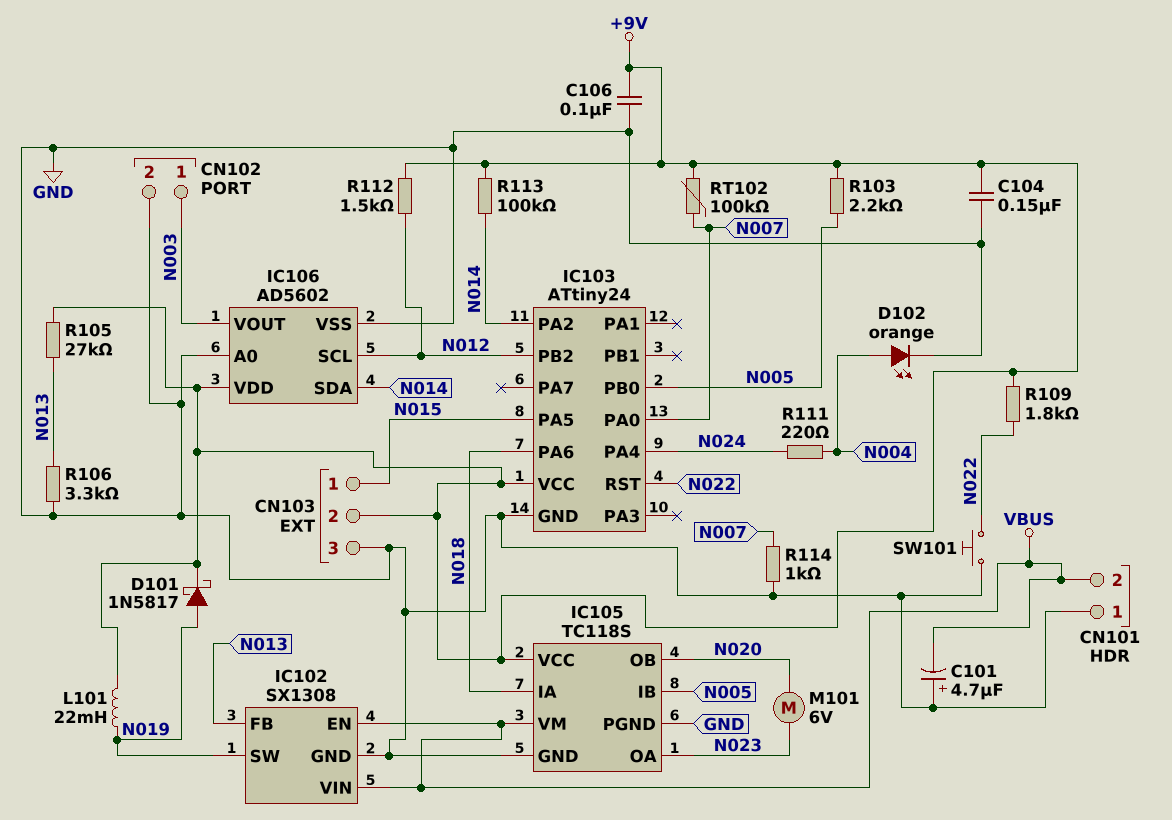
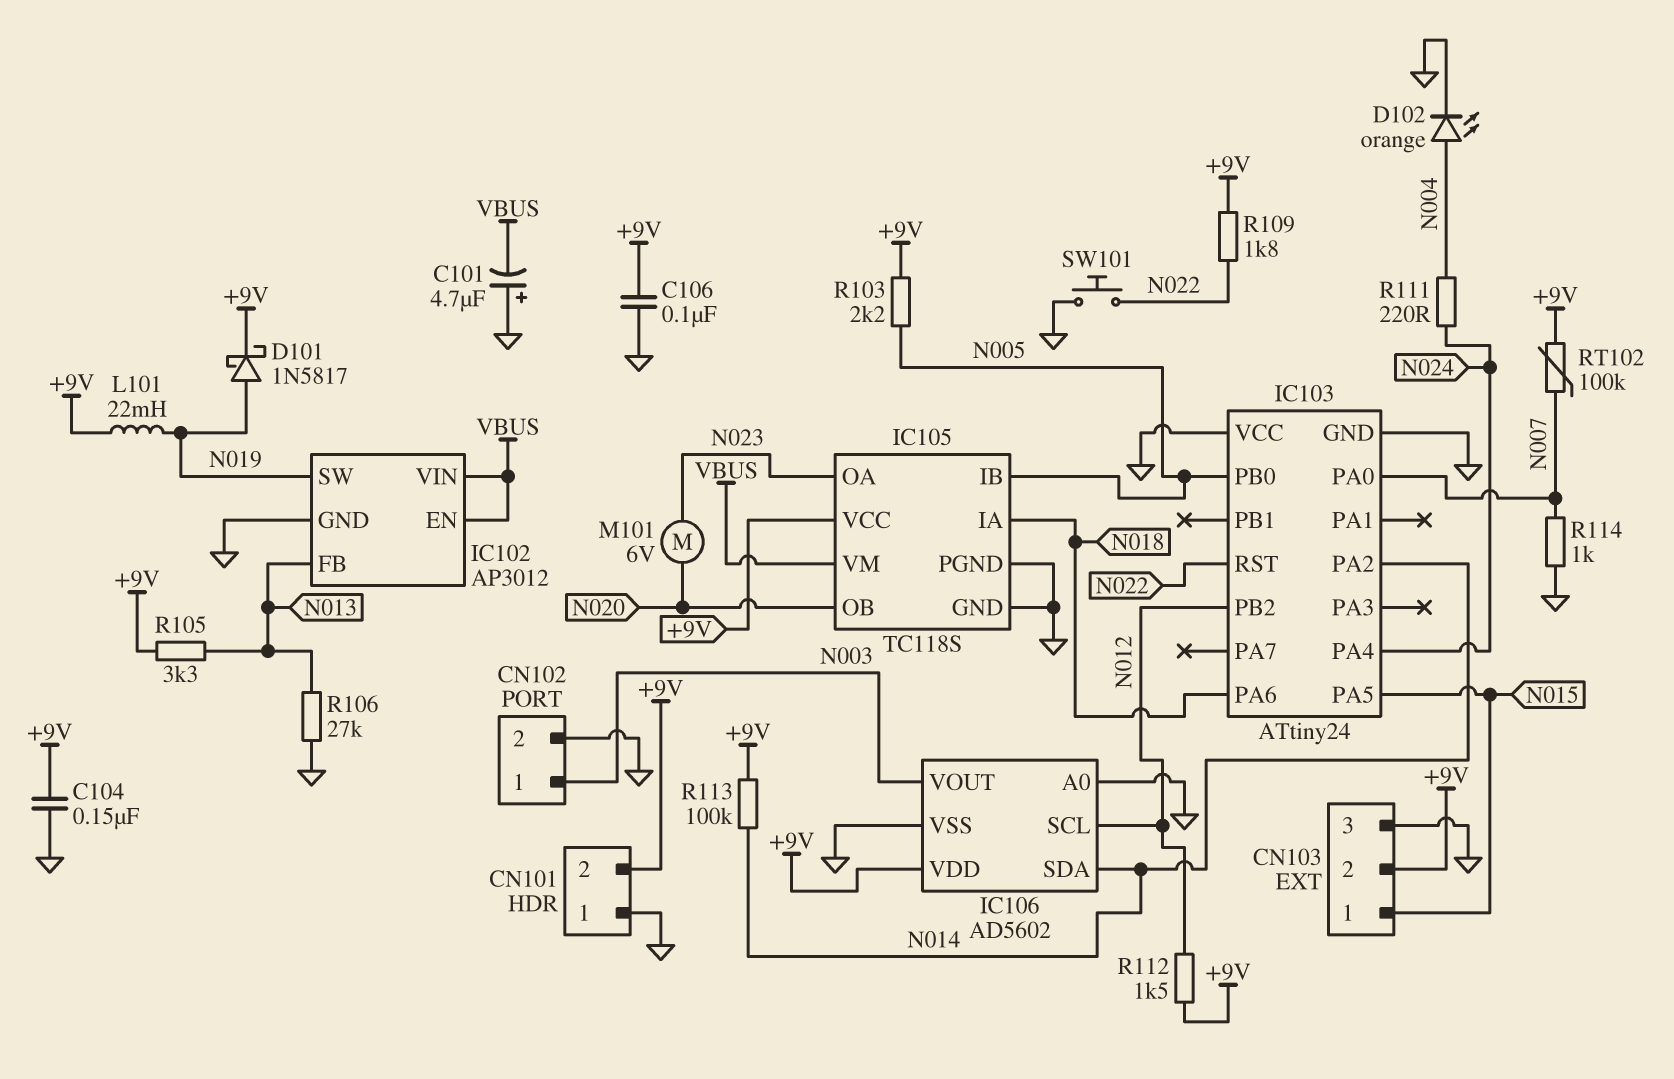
CN101 pin 2: VBUS -> +9V
IC102: SX1308 -> AP3012
IC103 pin VCC: +9V -> GND
R105: 27k (+9V, N013) -> 3.3k (+9V, N013)
R106: 3.3k (GND, N013) -> 27k (GND, N013)

